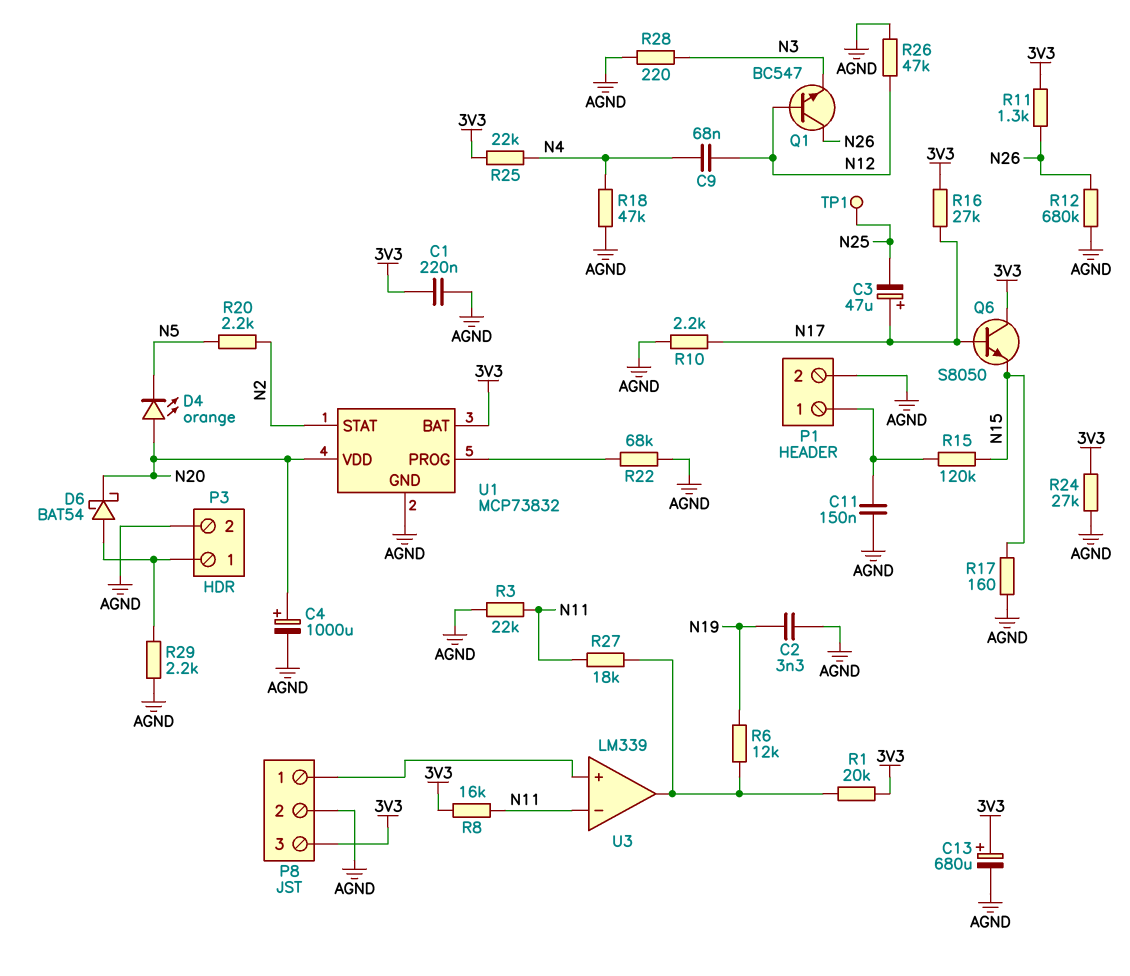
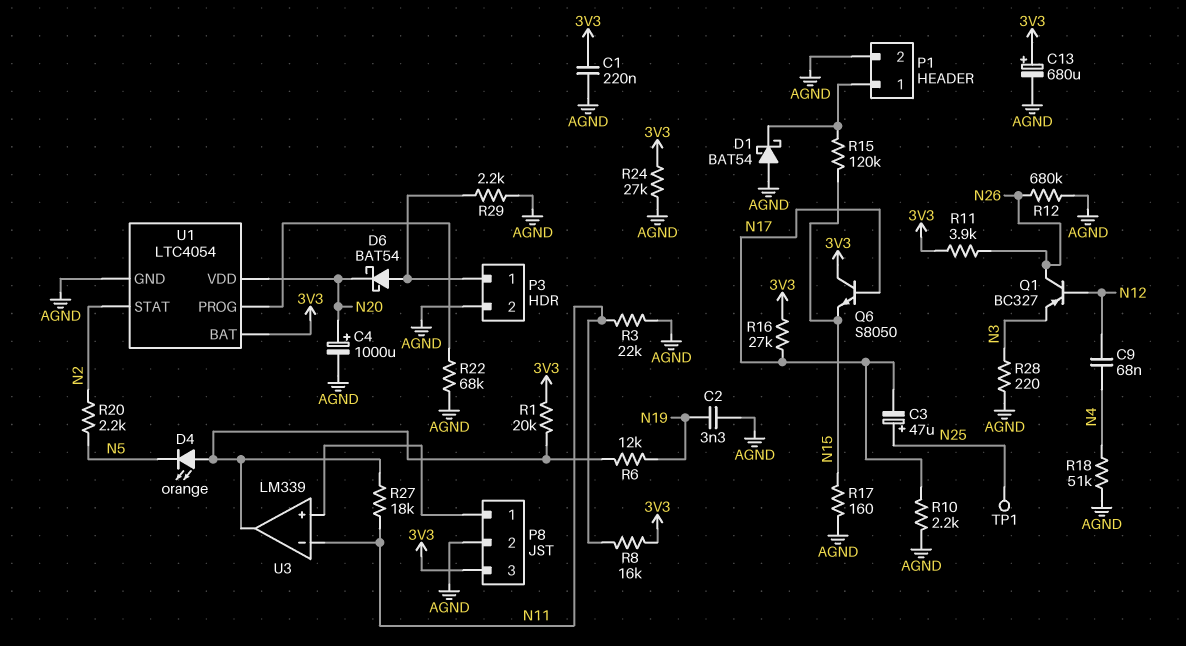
C3: 47uF (plus N17, minus N25) -> 47uF (plus N25, minus N17)
C11: 150nF (AGND, P1/1) -> none
D1: none -> schottky BAT54 (A AGND, K P1/1)
D4: LED orange (A N20, K N5) -> LED orange (A U3/out, K N5)
Q1: NPN BC547 (B N12, C N26, E N3) -> PNP BC327 (B N12, C N26, E N3)
R11: 1.3k (3V3, N26) -> 3.9k (3V3, N26)
R18: 47k (AGND, N4) -> 51k (AGND, N4)
R25: 22k (3V3, N4) -> none
R26: 47k (AGND, N12) -> none
U1: MCP73832 -> LTC4054

